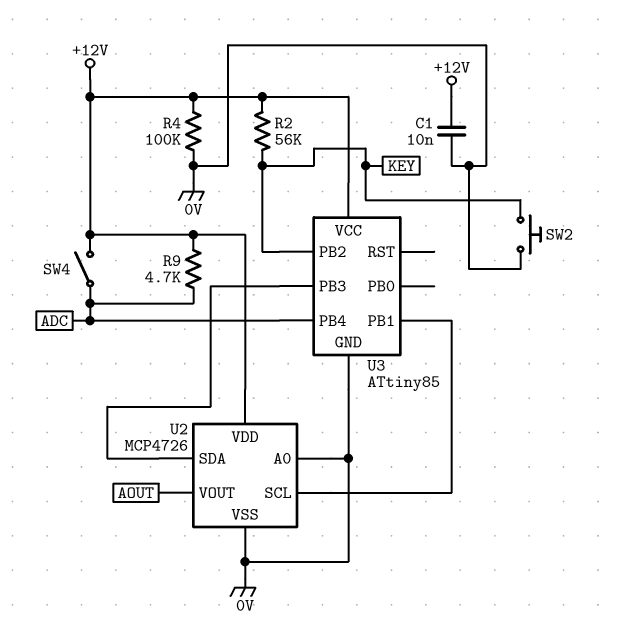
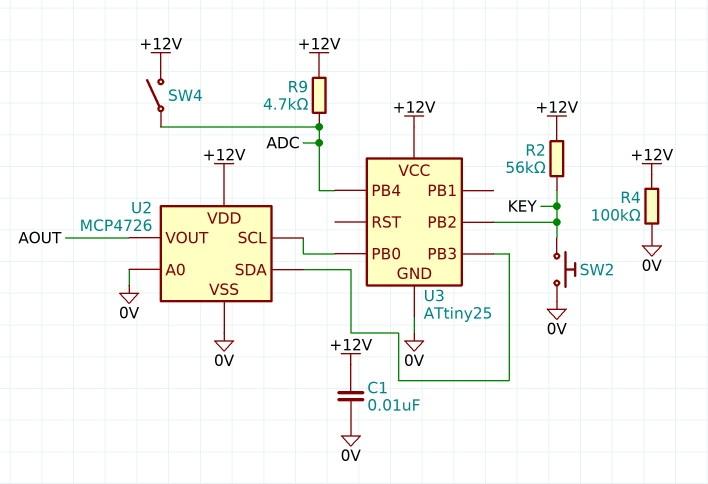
U3: ATtiny85 -> ATtiny25
U3 pin PB0: none -> U2/SCL
U3 pin PB1: U2/SCL -> none

